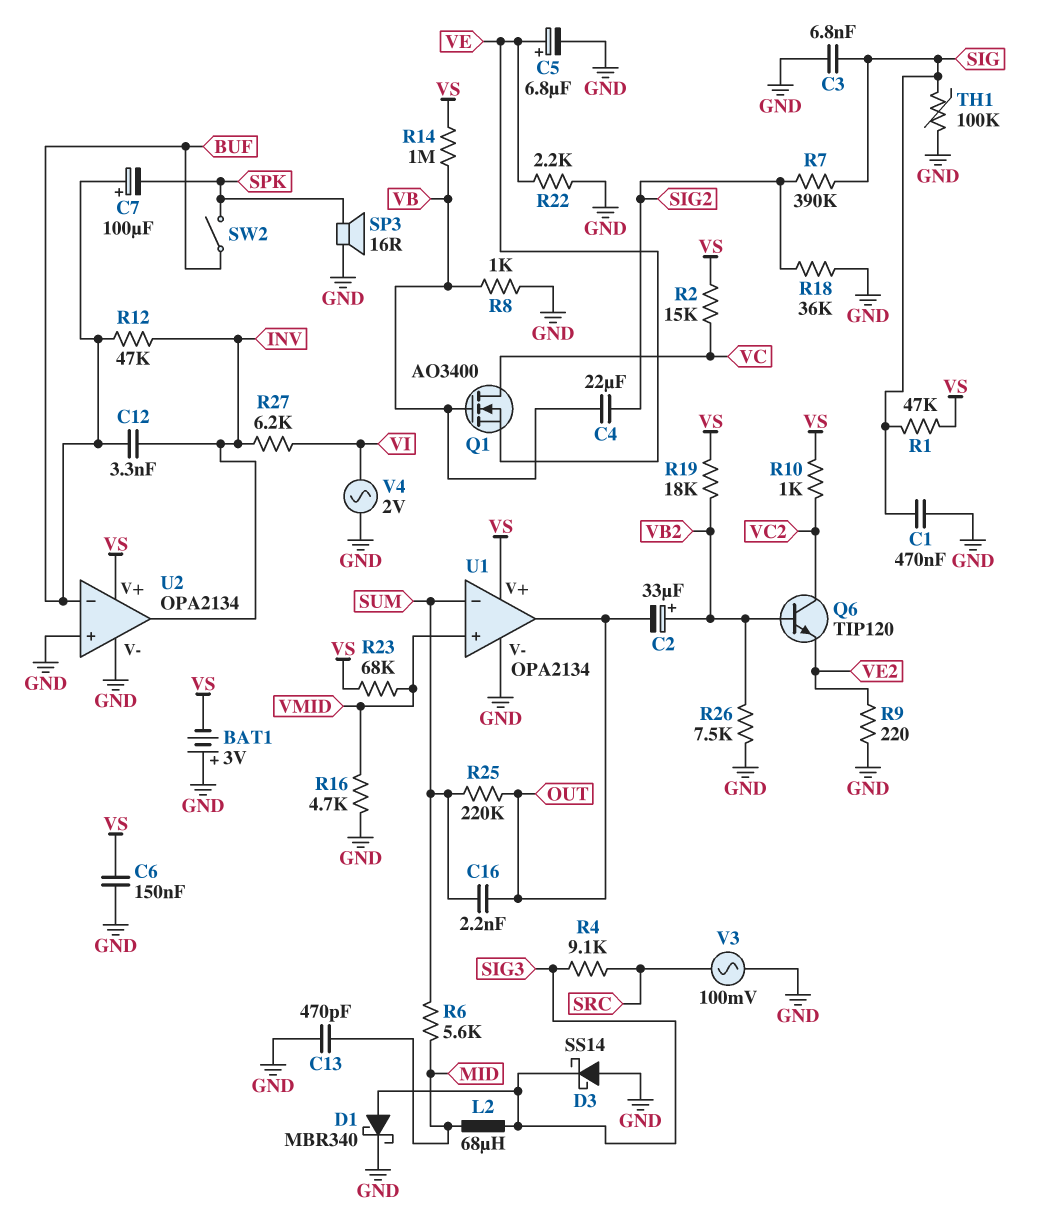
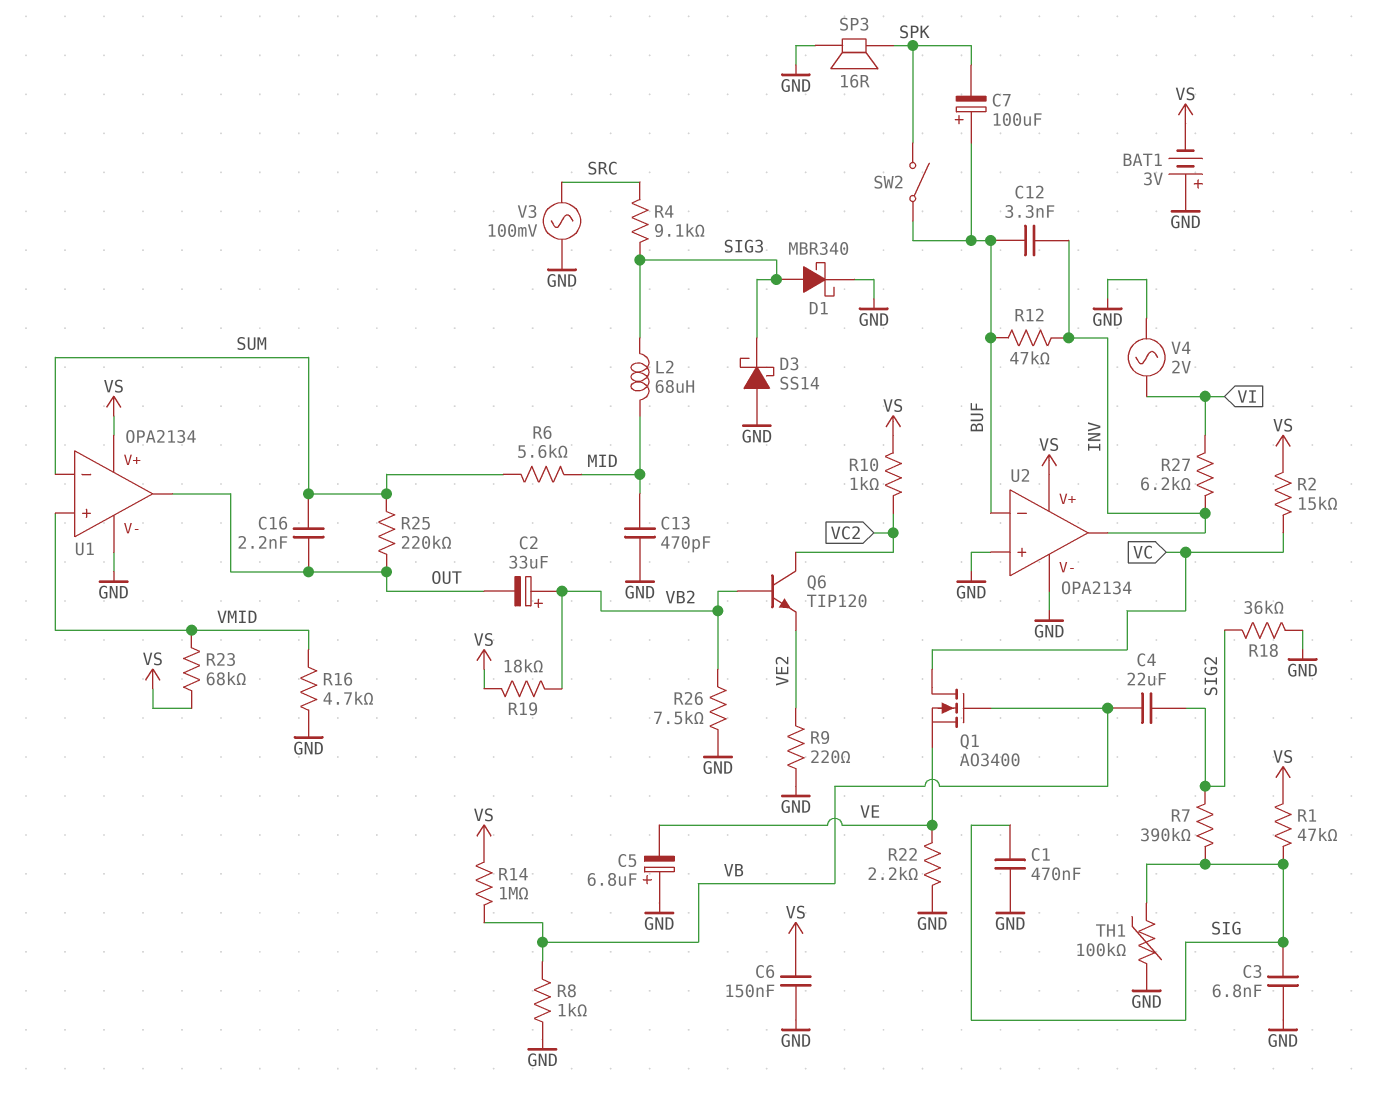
C5: 6.8uF (plus VE, minus GND) -> 6.8uF (plus GND, minus VE)

